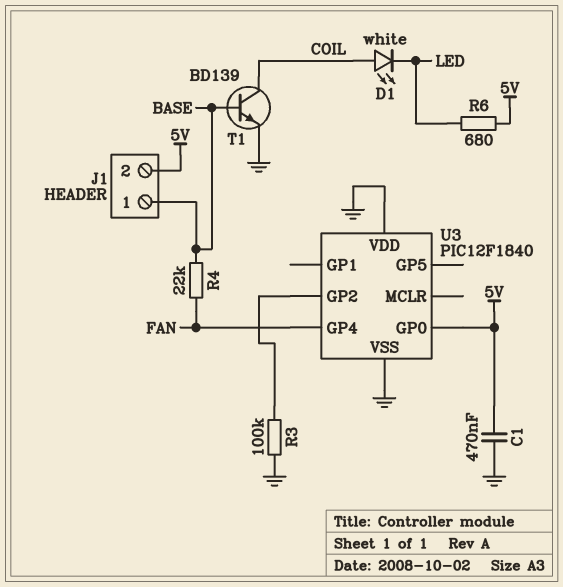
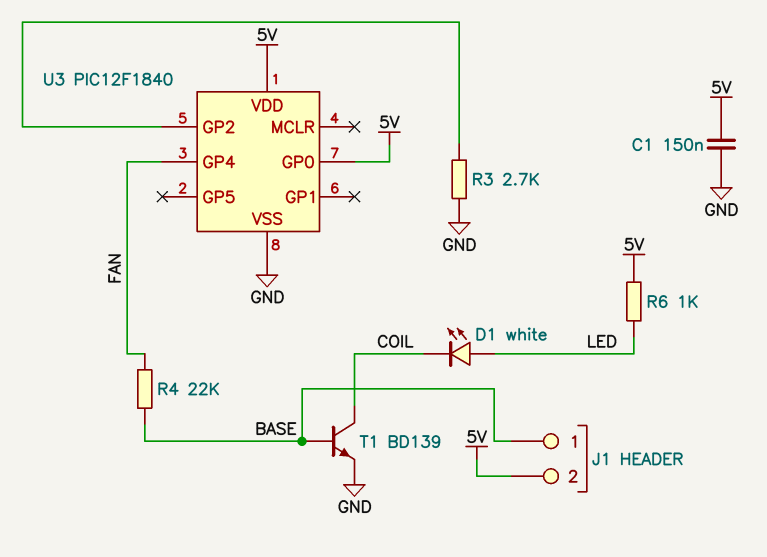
C1: 470nF (5V, GND) -> 150nF (5V, GND)
D1: LED white (A COIL, K LED) -> LED white (A LED, K COIL)
R3: 100k (GND, U3/GP2) -> 2.7k (GND, U3/GP2)
R6: 680 (5V, LED) -> 1k (5V, LED)
U3 pin VDD: GND -> 5V

